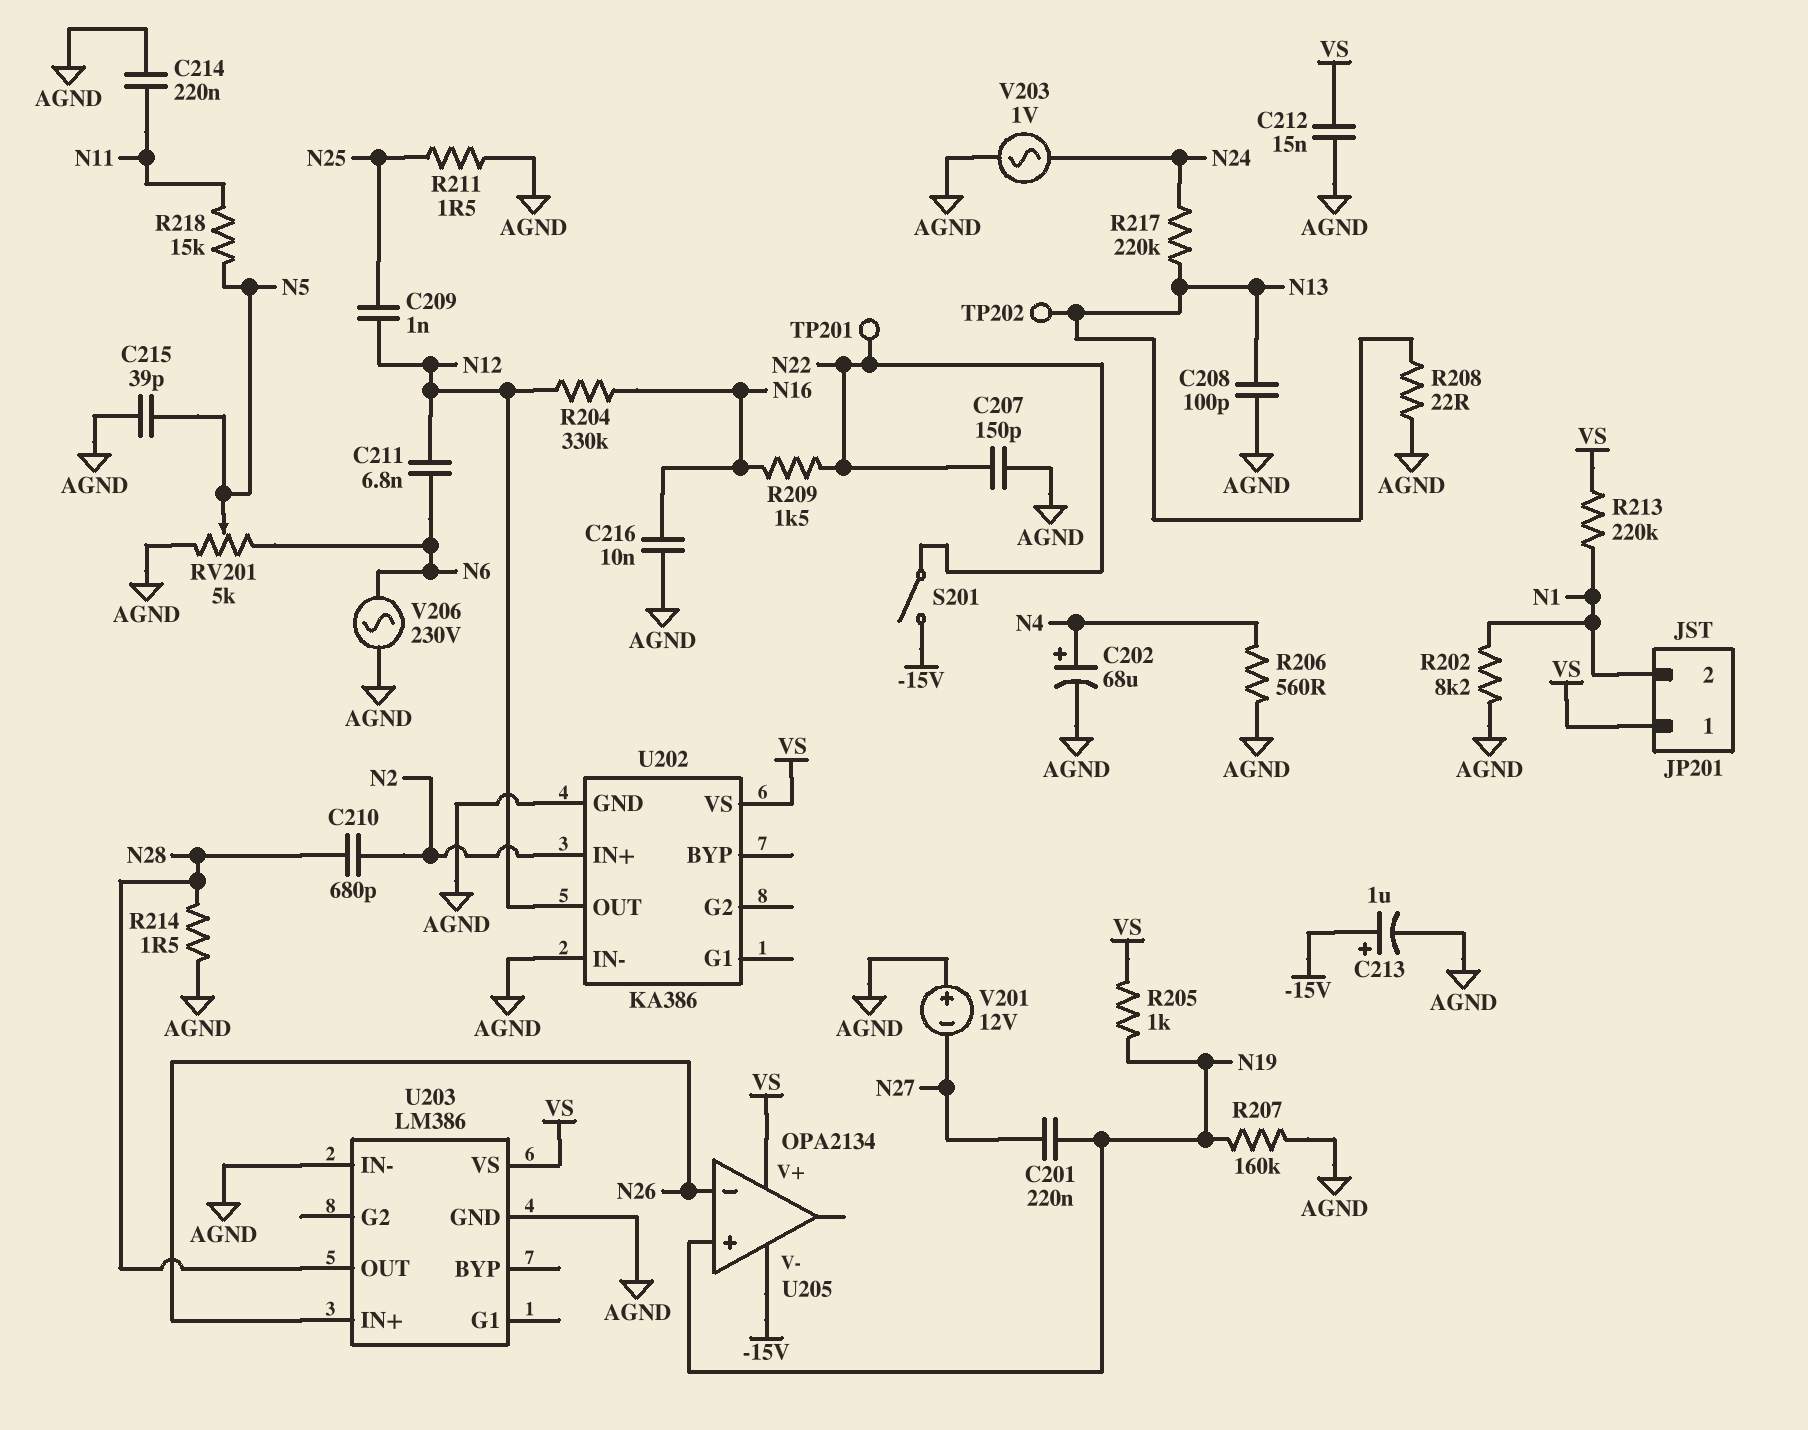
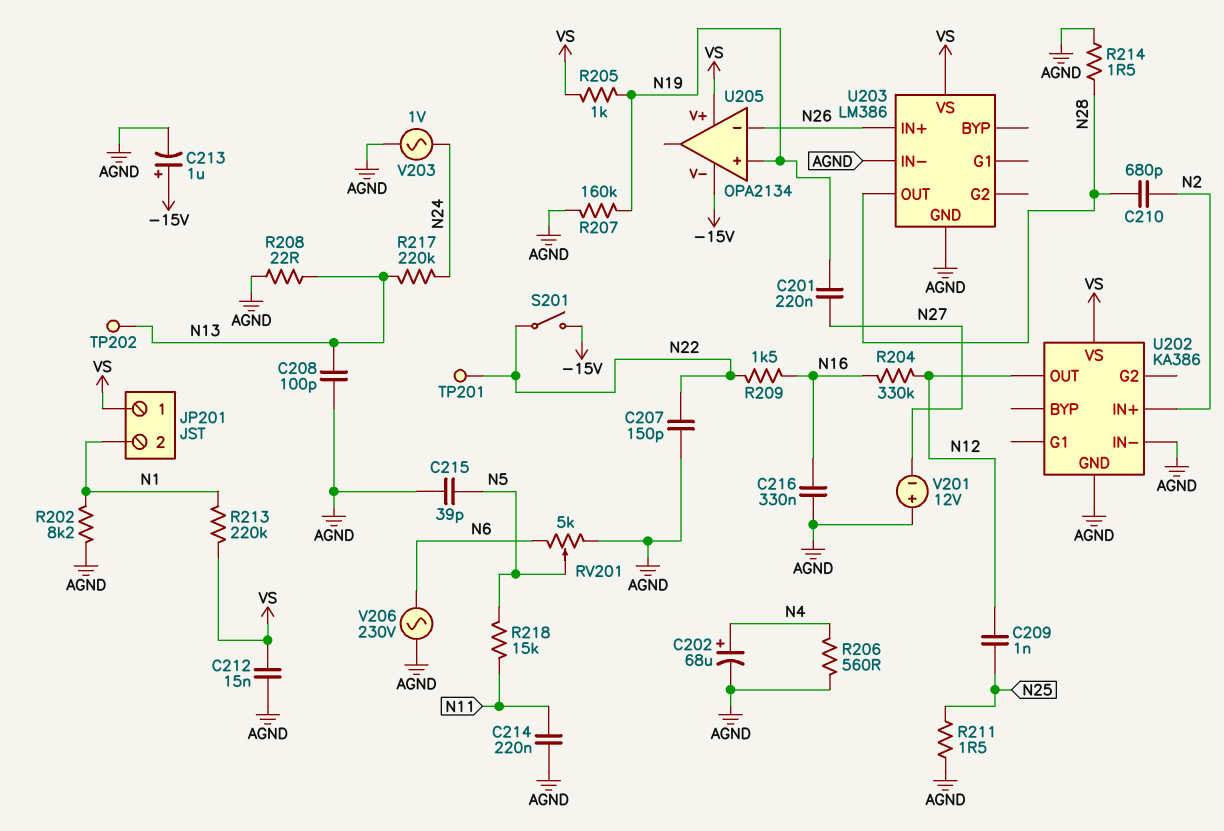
C211: 6.8nF (N6, N12) -> none
C216: 10nF (AGND, N16) -> 330nF (AGND, N16)

